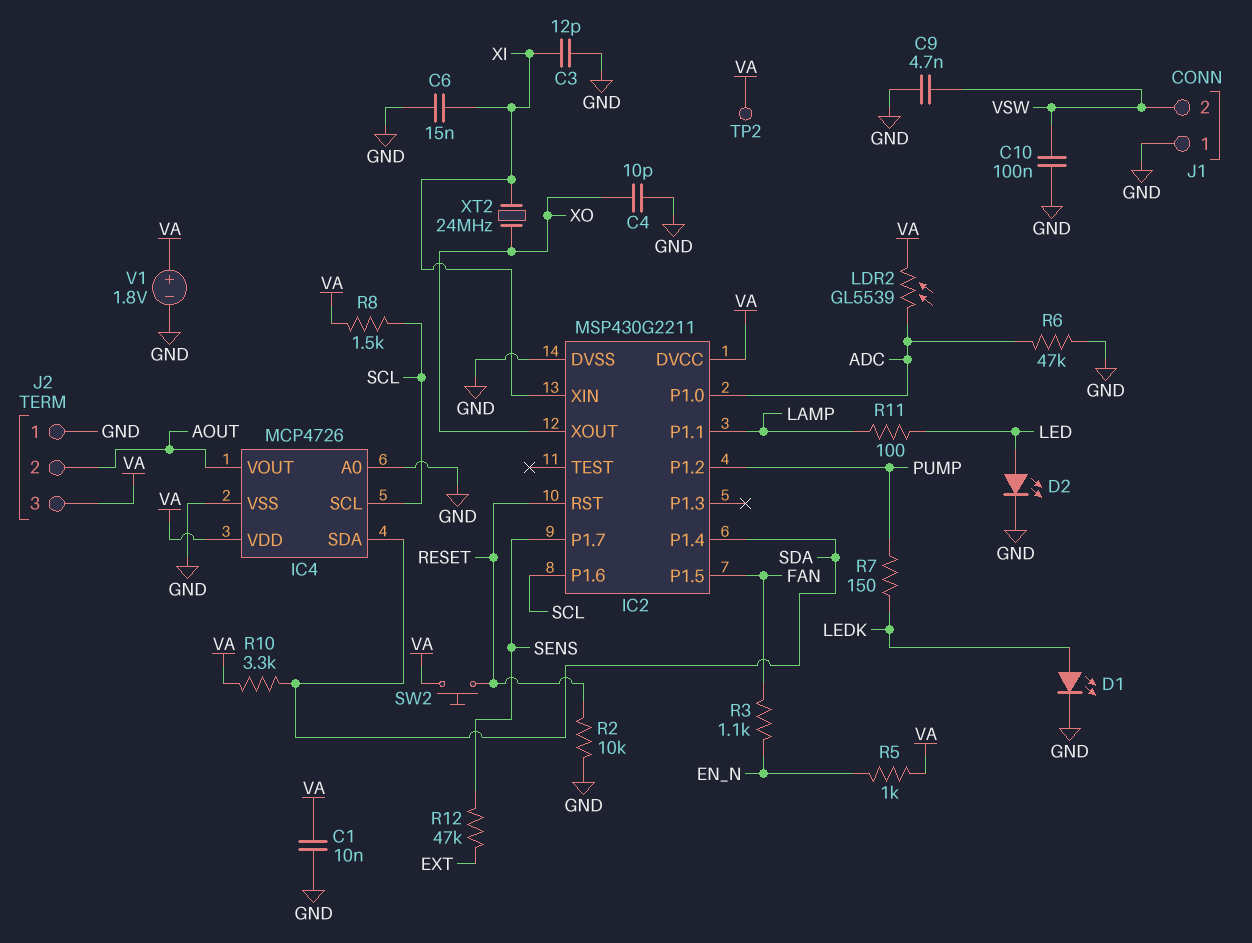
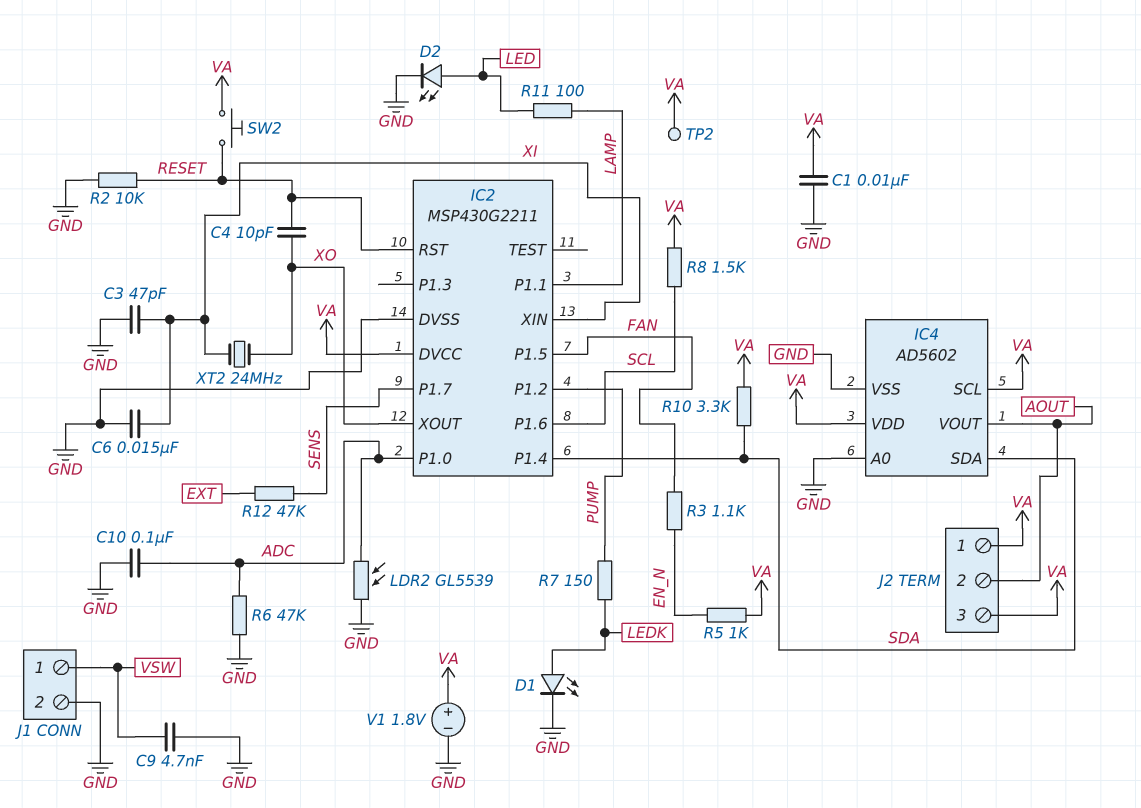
C3: 12pF (GND, XI) -> 47pF (GND, XI)
C4: 10pF (GND, XO) -> 10pF (RESET, XO)
C10: 100nF (GND, VSW) -> 100nF (ADC, GND)
IC4: MCP4726 -> AD5602
IC4 pin SCL: SCL -> VA
J1 pin 1: GND -> VSW
J1 pin 2: VSW -> GND
J2 pin 1: GND -> VA
LDR2: GL5539 (ADC, VA) -> GL5539 (ADC, GND)

